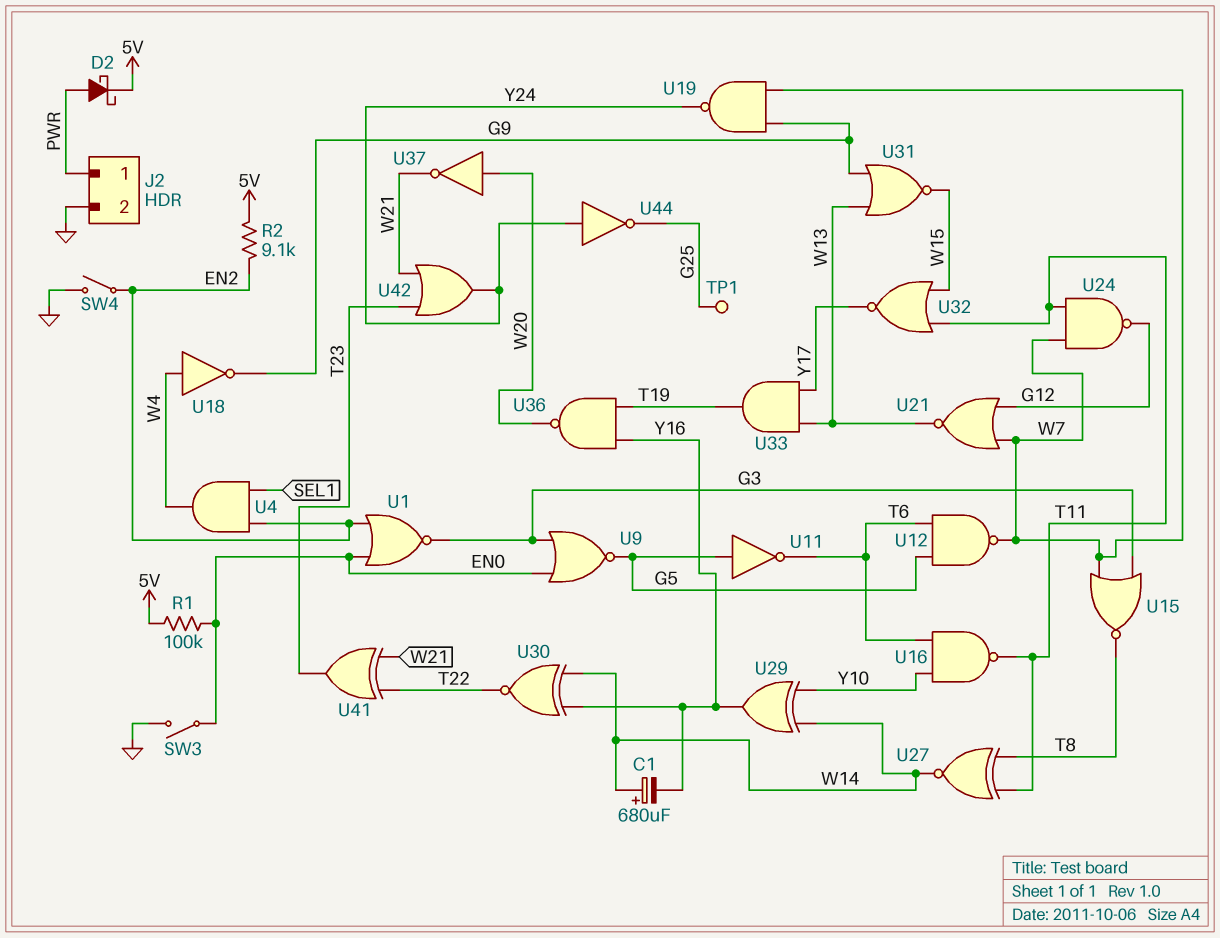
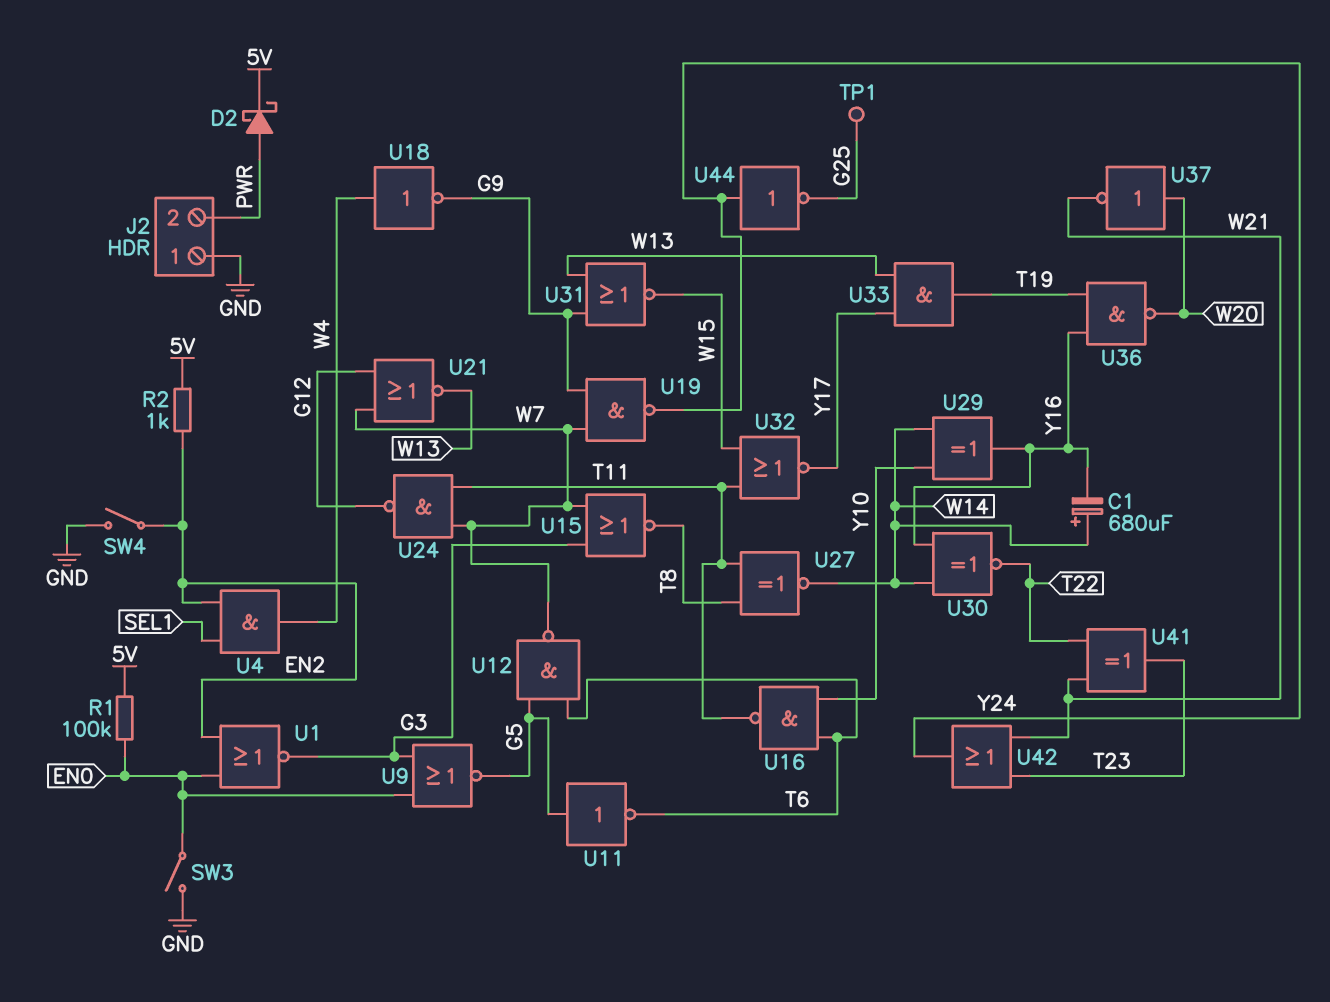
J2 pin 1: PWR -> GND
J2 pin 2: GND -> PWR
R2: 9.1k (5V, EN2) -> 1k (5V, EN2)

